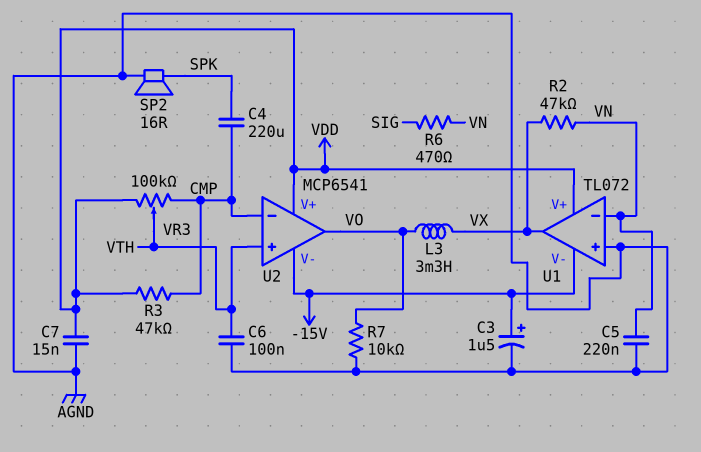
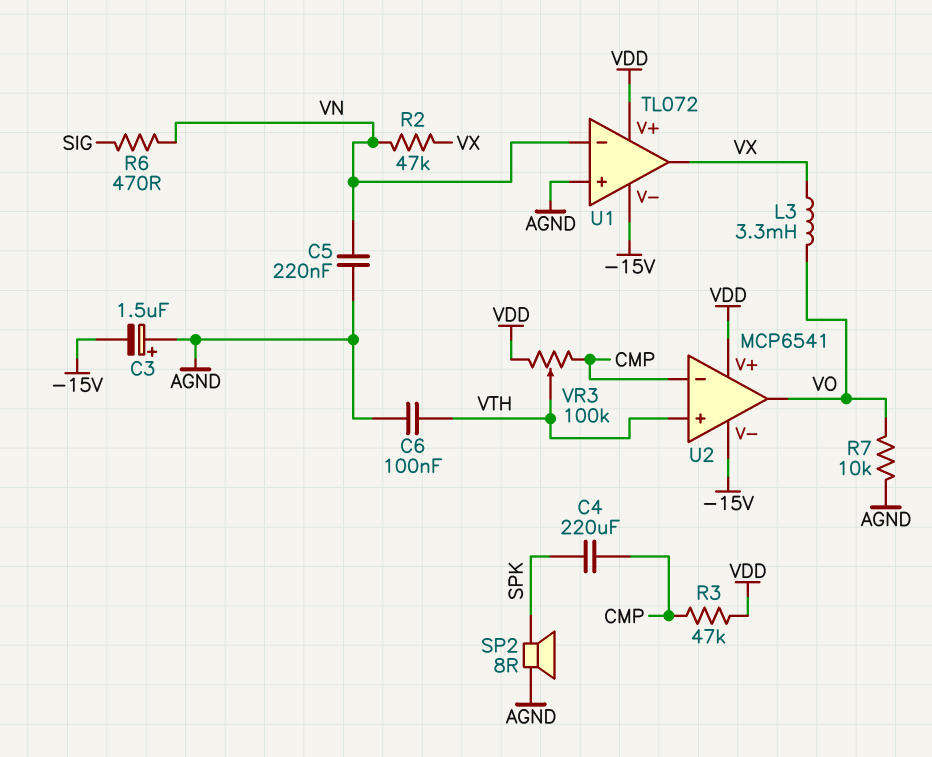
C3: 1.5uF (plus -15V, minus AGND) -> 1.5uF (plus AGND, minus -15V)
C7: 15nF (AGND, VDD) -> none
SP2: speaker 16R (AGND, SPK) -> speaker 8R (AGND, SPK)

